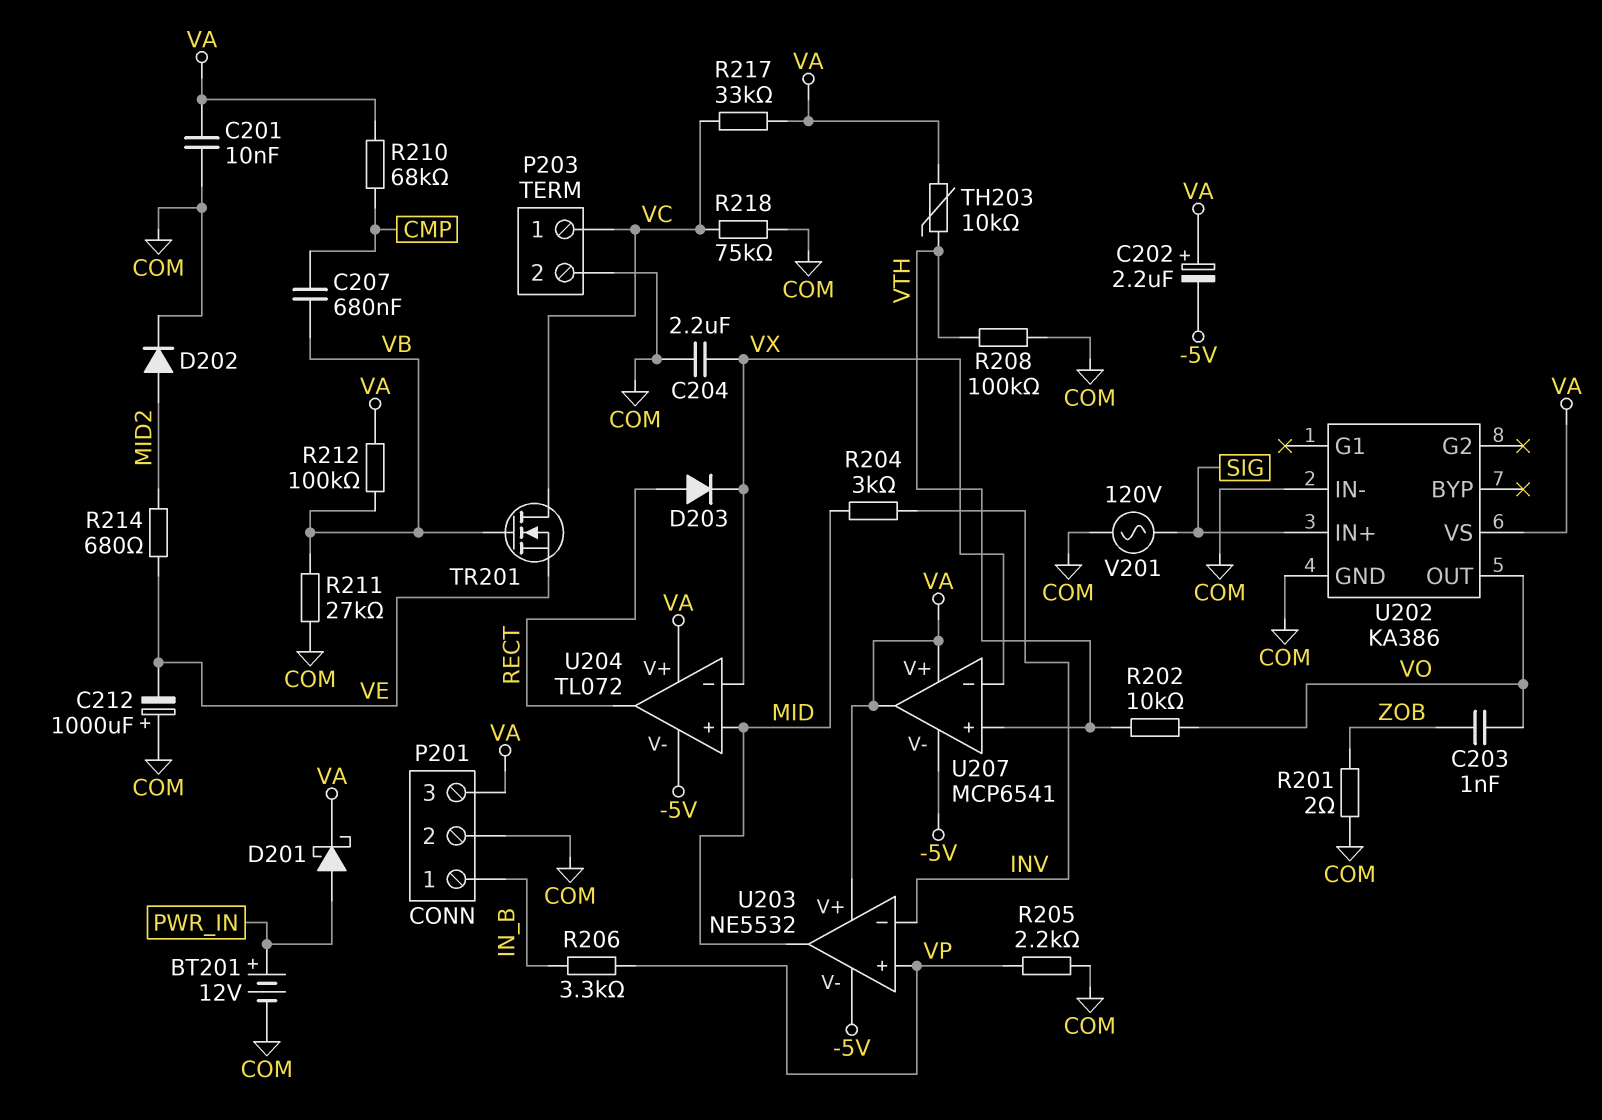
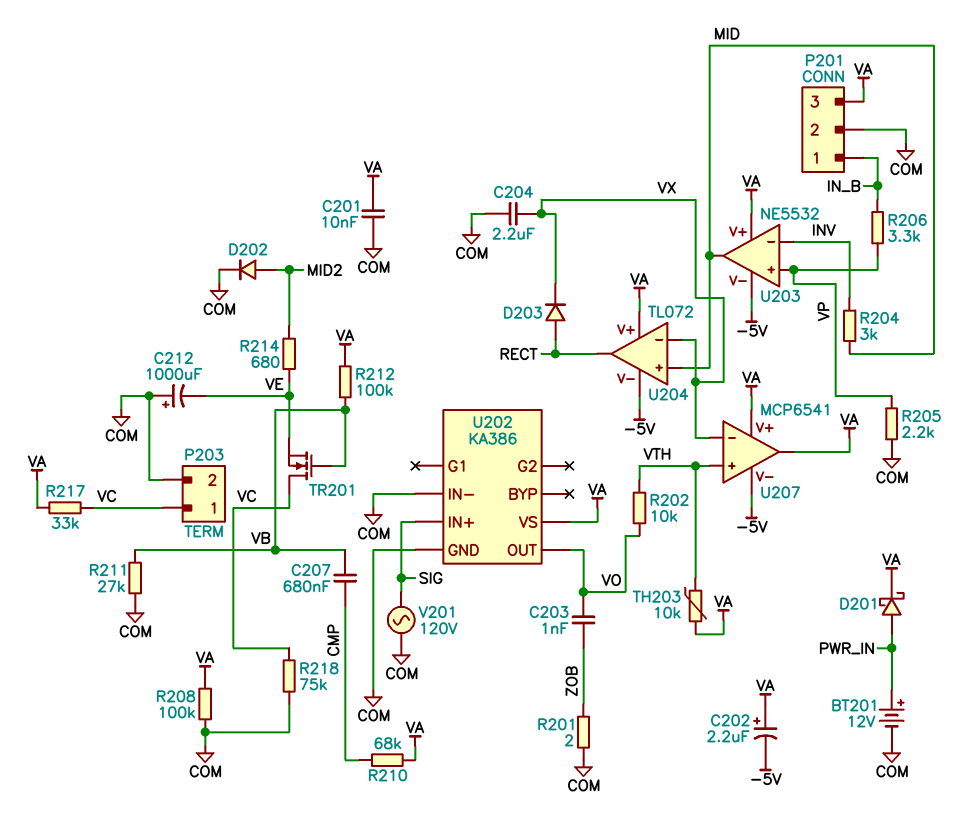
R208: 100k (COM, VTH) -> 100k (COM, VA)

